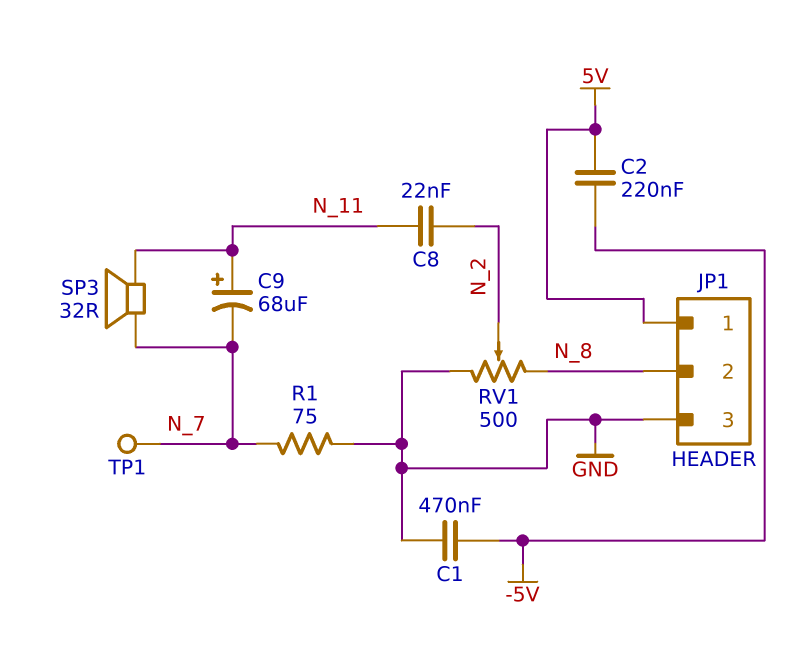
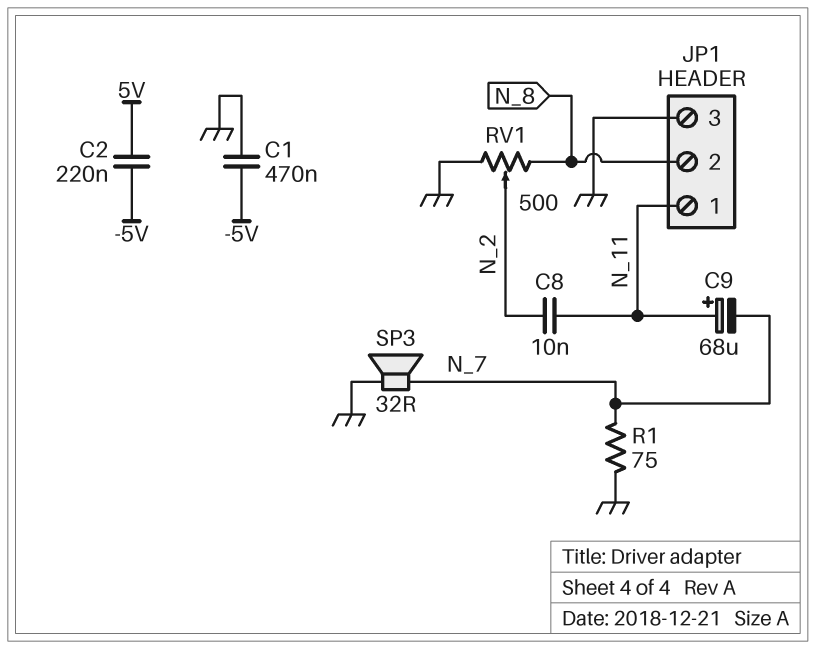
C8: 22nF (N_2, N_11) -> 10nF (N_2, N_11)
JP1 pin 1: 5V -> N_11
SP3: speaker 32R (N_7, N_11) -> speaker 32R (GND, N_7)
TP1: test point (N_7) -> none

